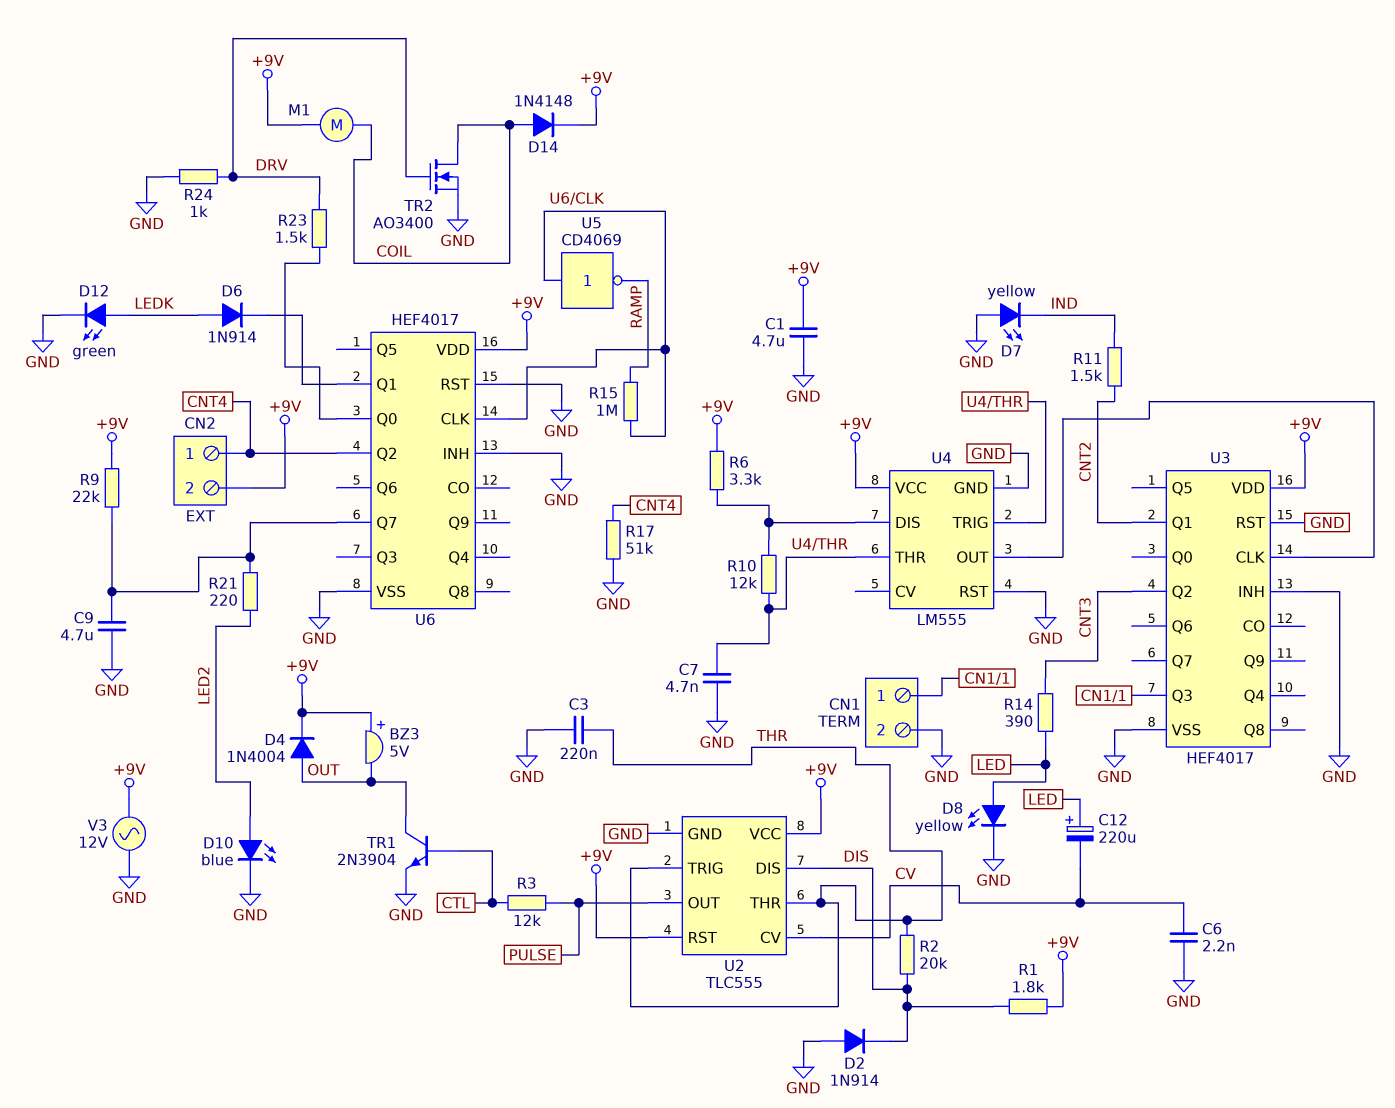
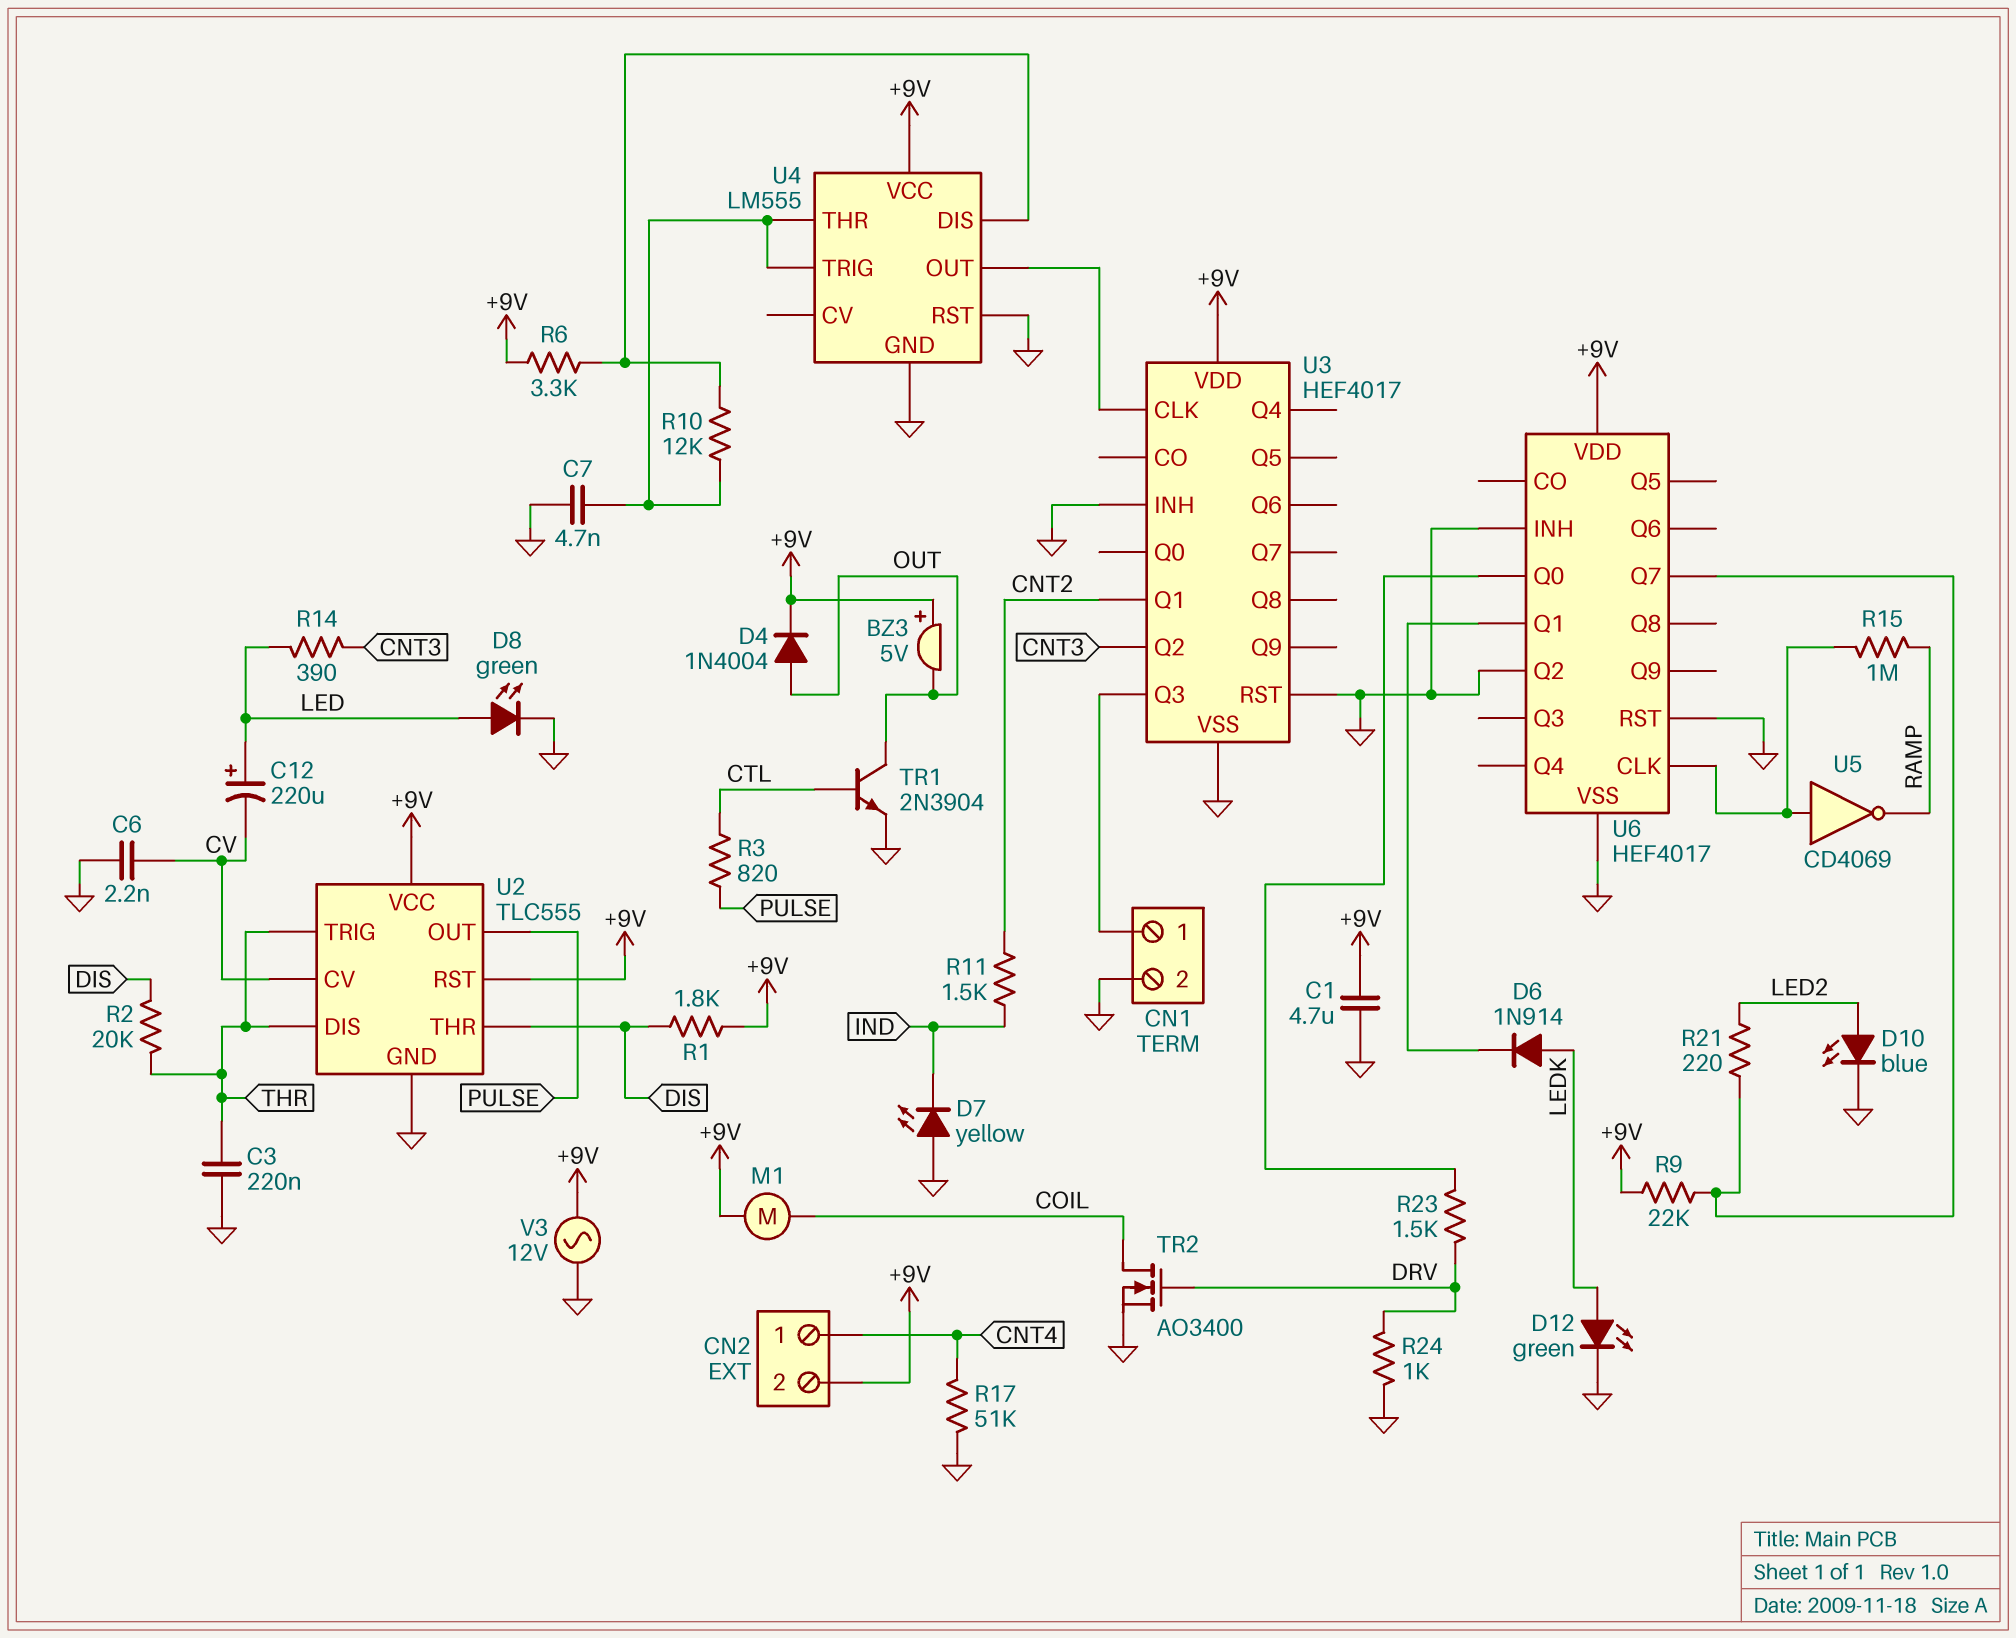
C9: 4.7uF (GND, U6/Q7) -> none
D2: diode 1N914 (A GND, K DIS) -> none
D8: LED yellow (A LED, K GND) -> LED green (A LED, K GND)
D14: diode 1N4148 (A COIL, K +9V) -> none
R3: 12k (CTL, PULSE) -> 820 (CTL, PULSE)
U2 pin DIS: DIS -> THR
U2 pin THR: THR -> DIS
U6 pin Q2: CNT4 -> GND

